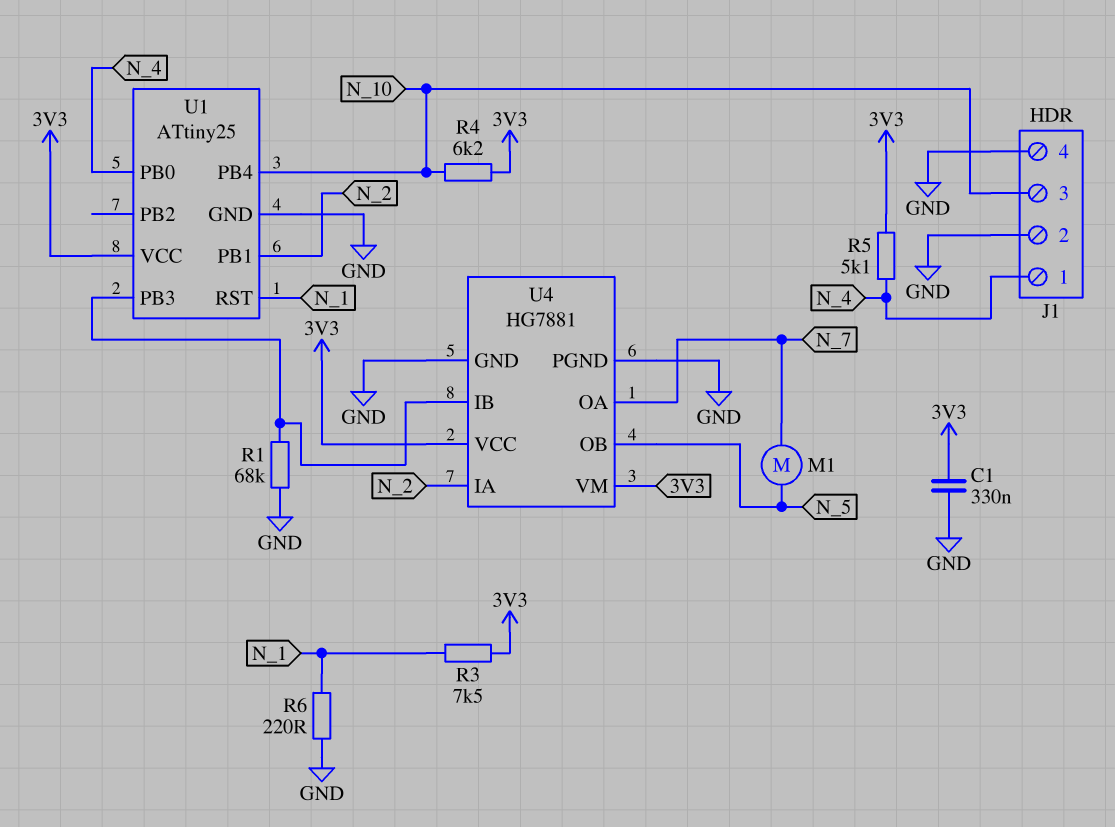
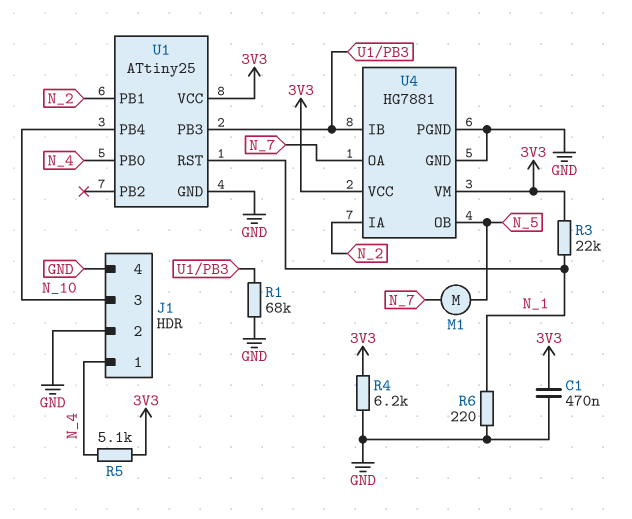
C1: 330nF (3V3, GND) -> 470nF (3V3, GND)
R3: 7.5k (3V3, N_1) -> 22k (3V3, N_1)
R4: 6.2k (3V3, N_10) -> 6.2k (3V3, GND)

